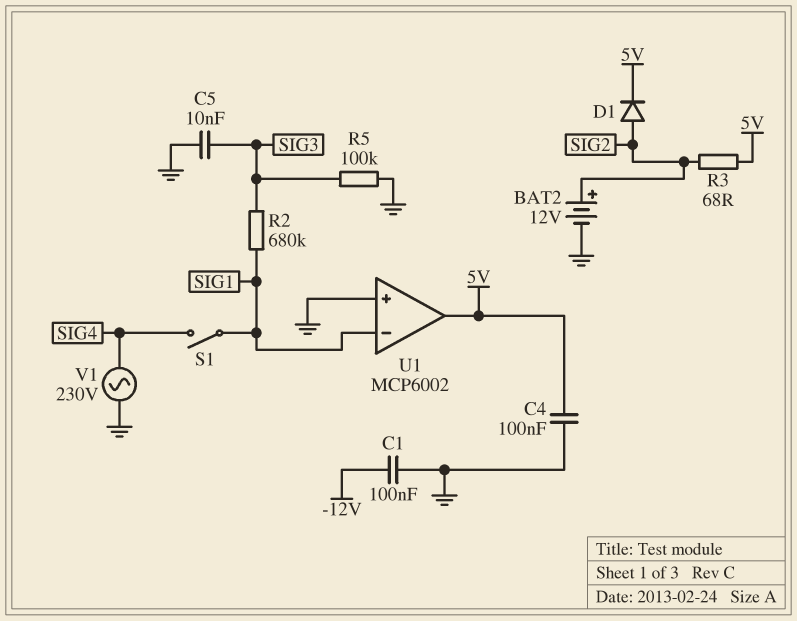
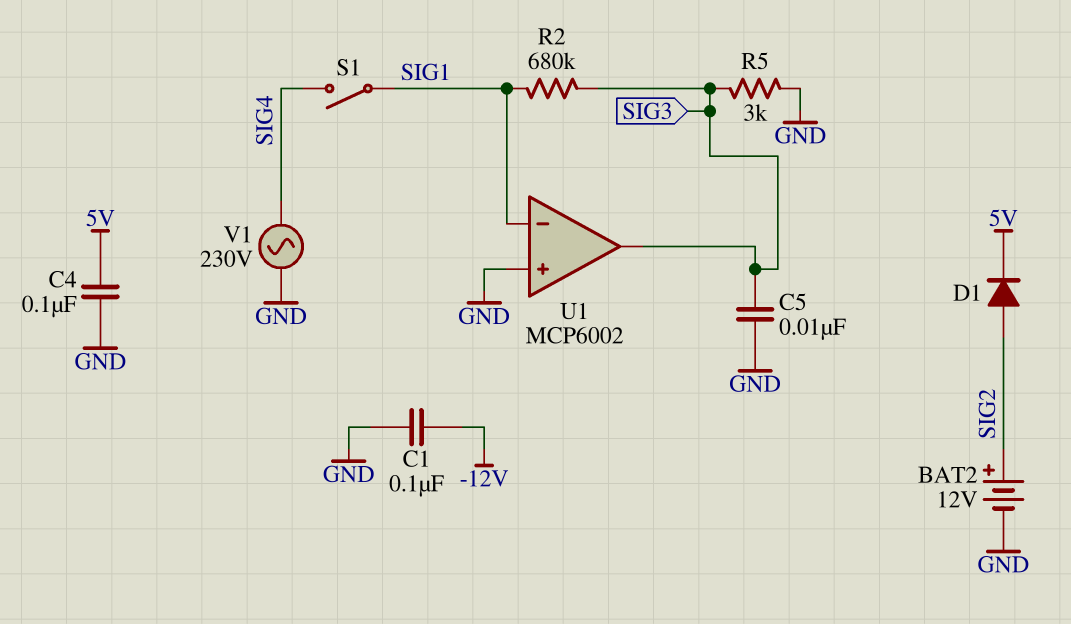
R3: 68 (5V, SIG2) -> none
R5: 100k (GND, SIG3) -> 3k (GND, SIG3)
U1 pin out: 5V -> SIG3

